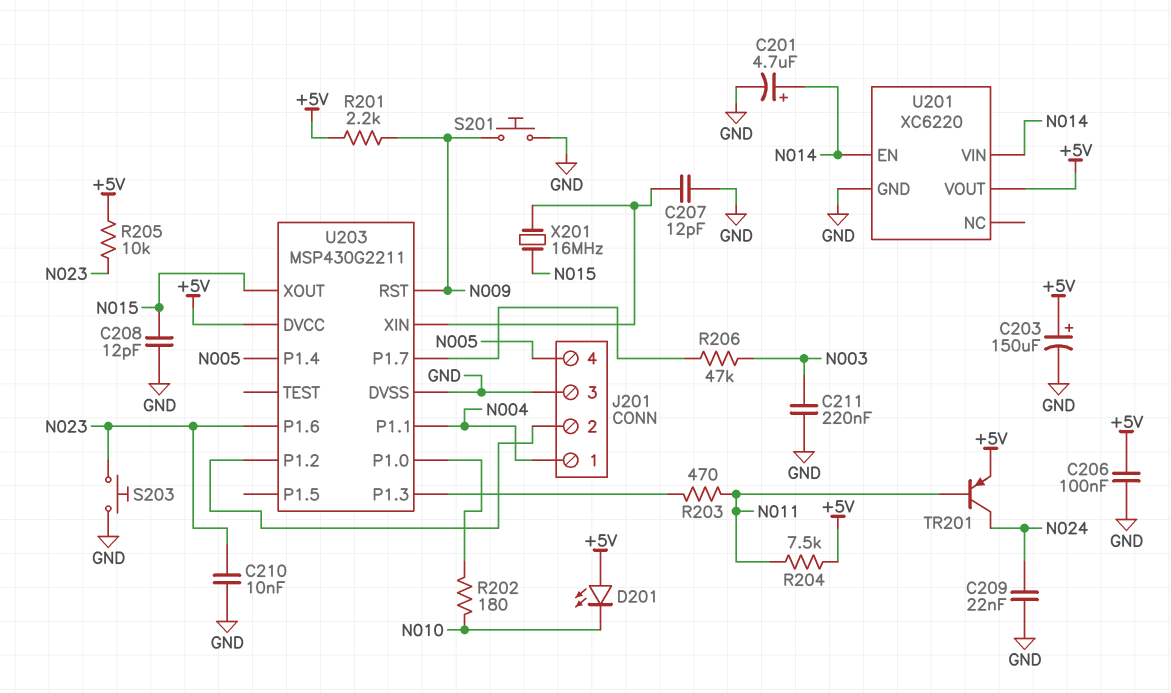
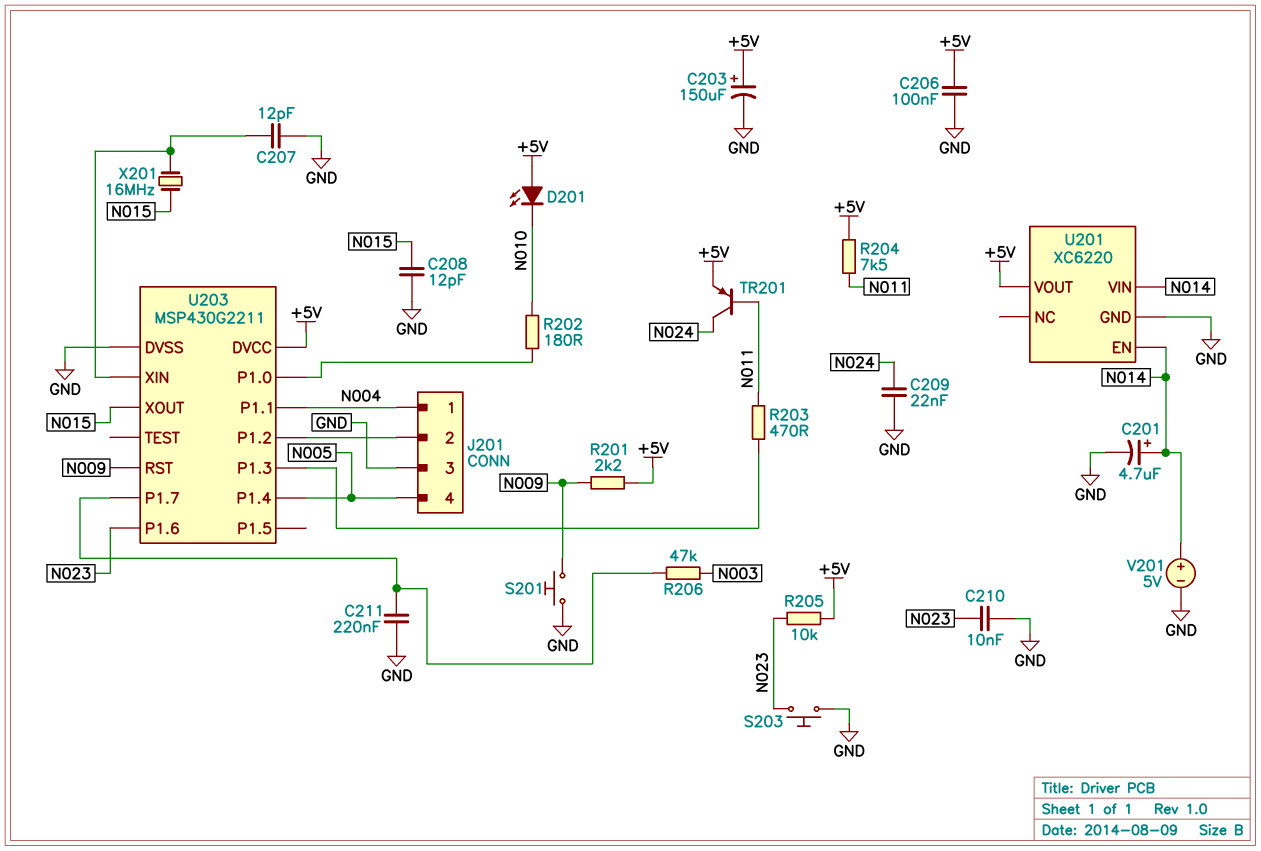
C211: 220nF (GND, N003) -> 220nF (GND, U203/P1.7)
V201: none -> 5V (plus N014, minus GND)

